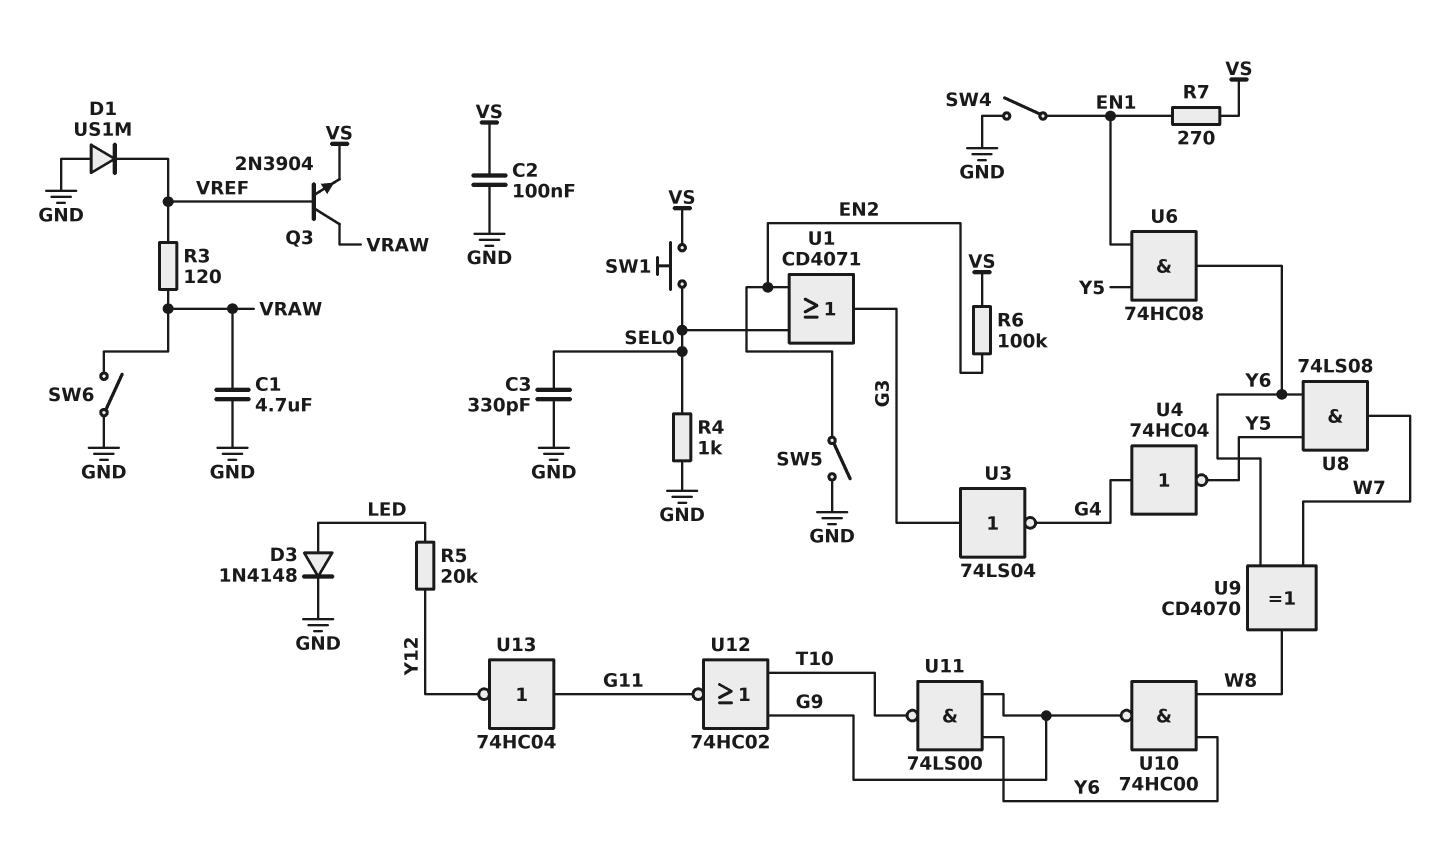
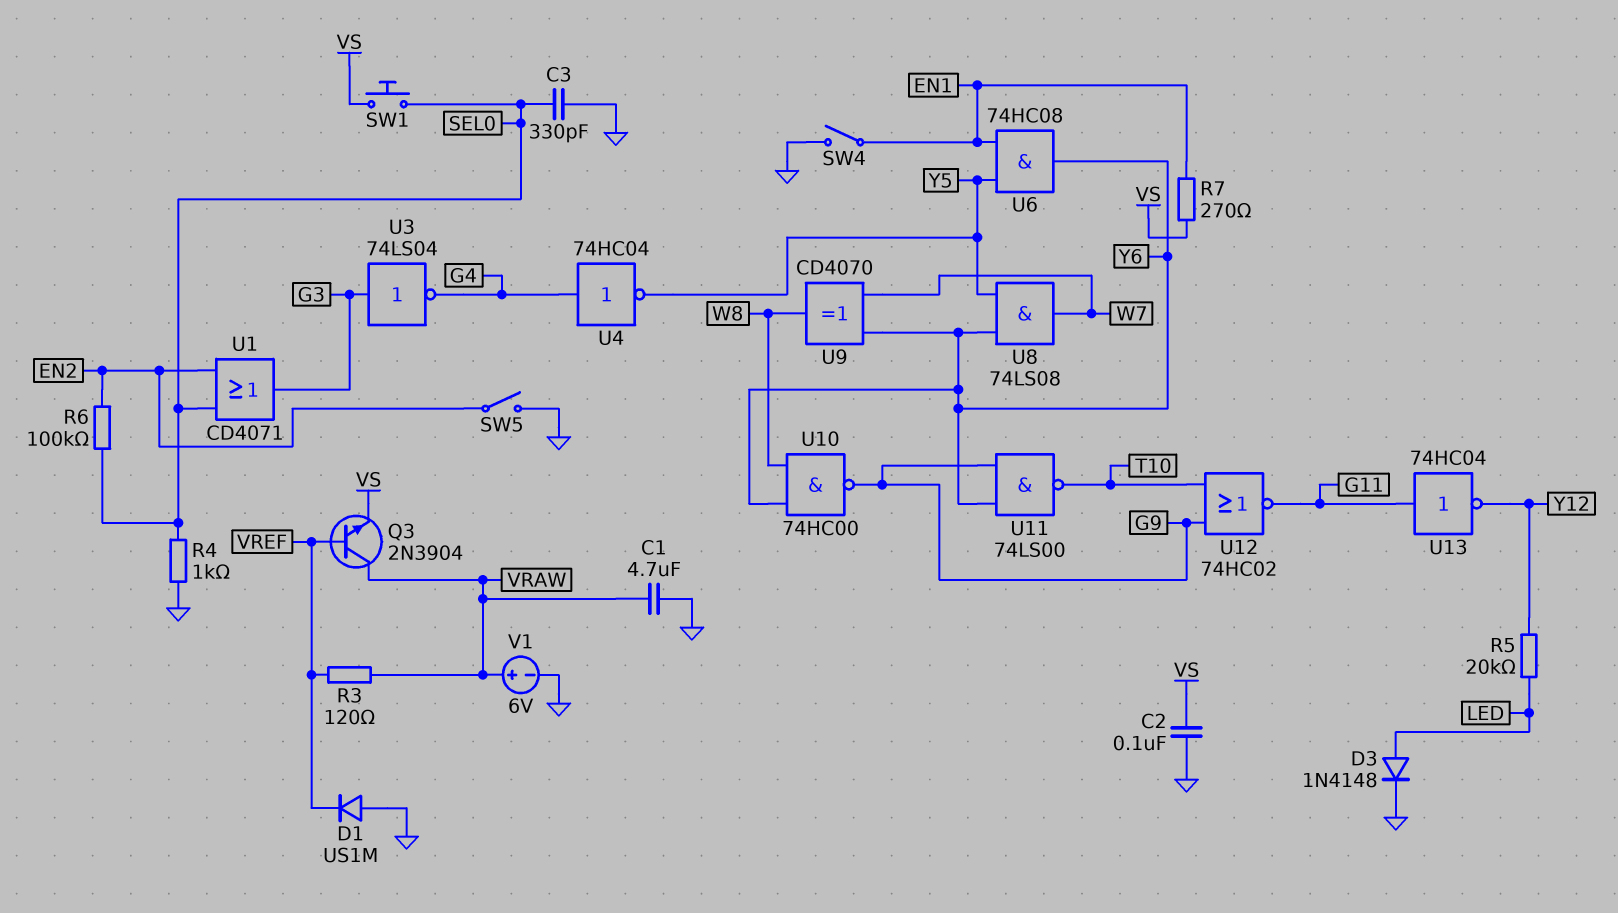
R6: 100k (EN2, VS) -> 100k (EN2, SEL0)
SW6: switch (GND, VRAW) -> none
V1: none -> 6V (plus VRAW, minus GND)

